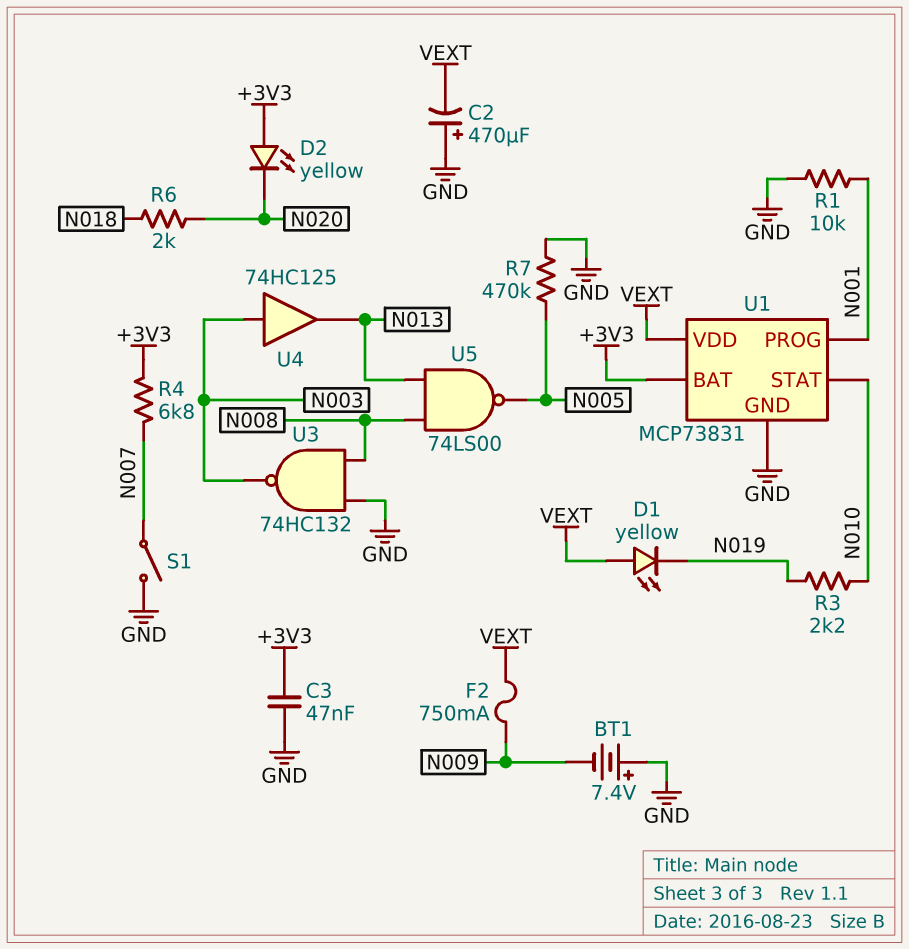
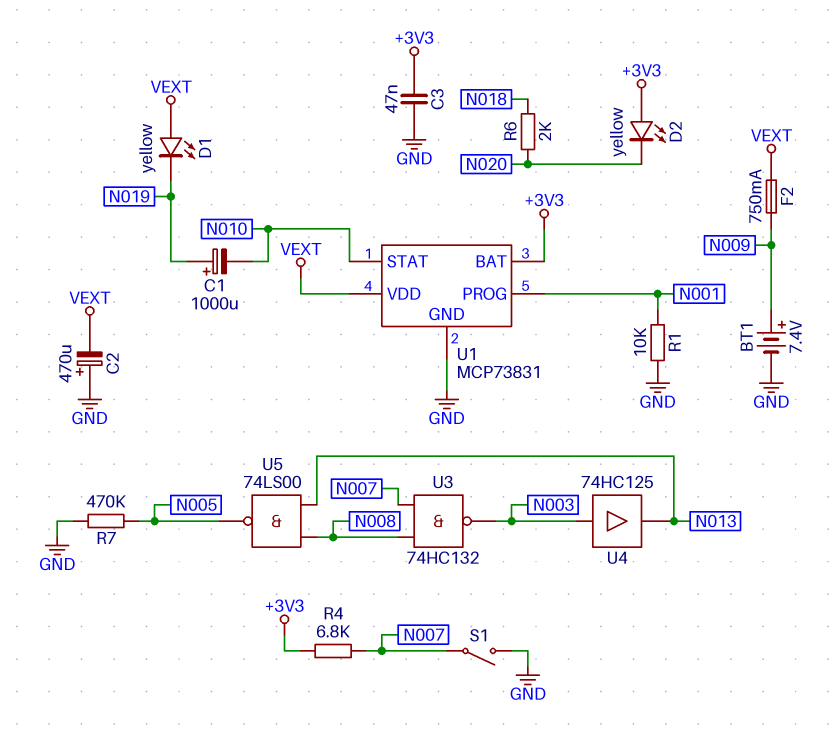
BT1: 7.4V (plus GND, minus N009) -> 7.4V (plus N009, minus GND)
C1: none -> 1000uF (plus N019, minus N010)
R3: 2.2k (N010, N019) -> none
U3: NAND 74HC132 (in GND, in N008, out N003) -> NAND 74HC132 (in N007, in N008, out N003)

